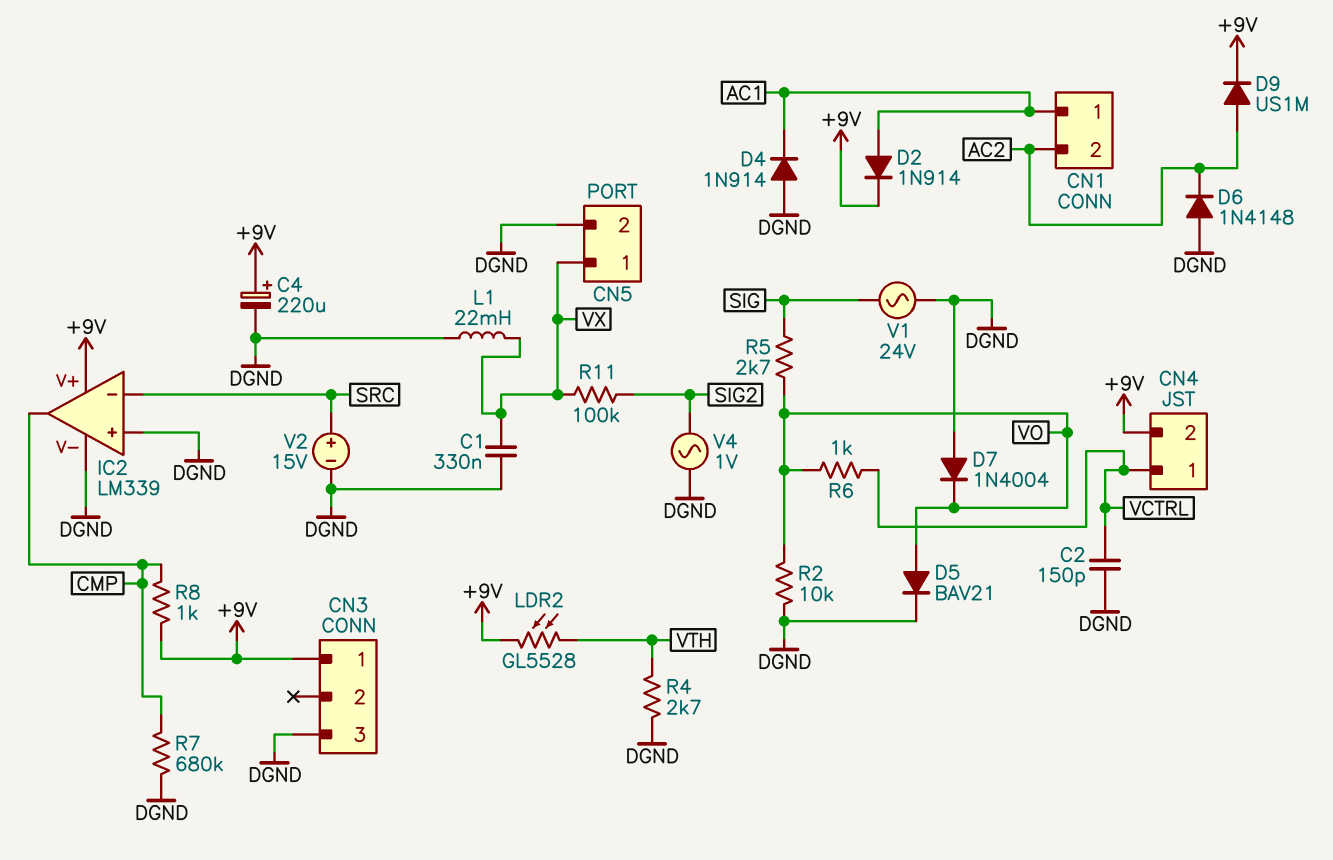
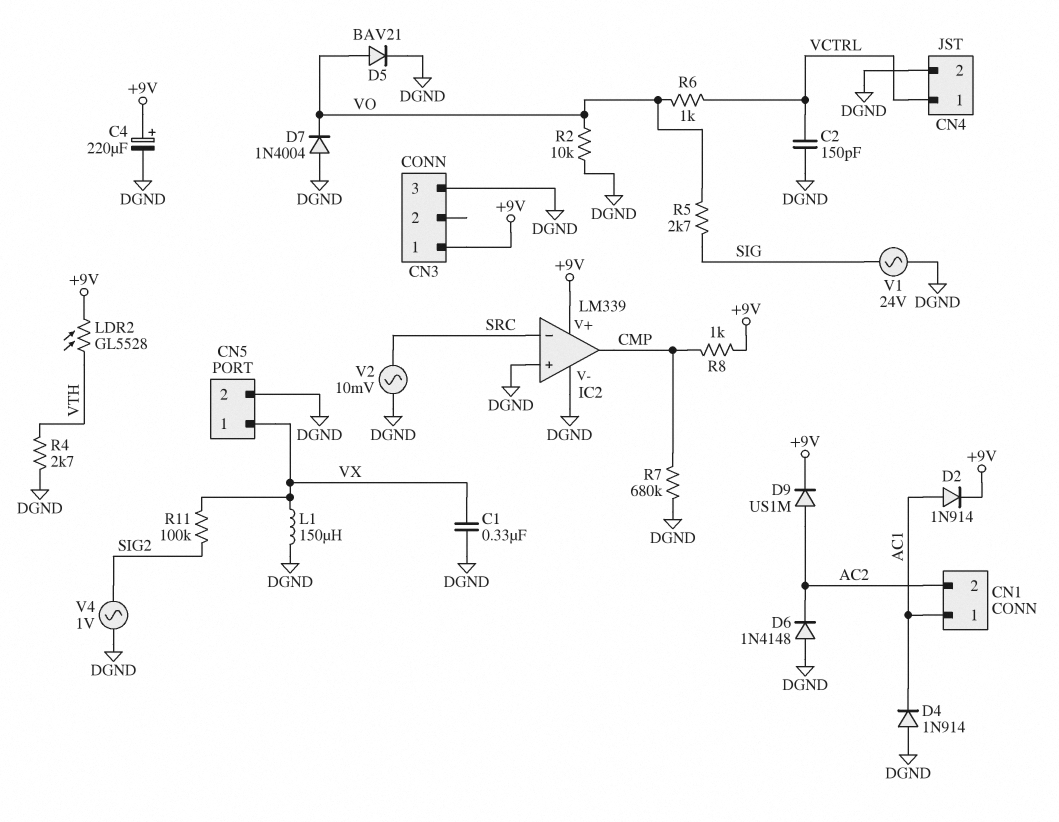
CN4 pin 2: +9V -> DGND
L1: 22mH (DGND, VX) -> 150uH (DGND, VX)
V2: 15V (plus SRC, minus DGND) -> AC 10mV (DGND, SRC)

